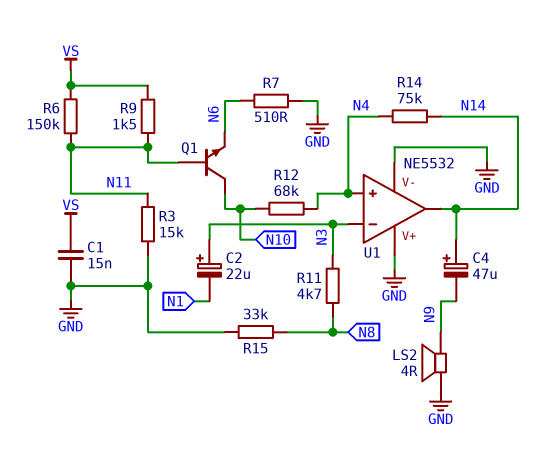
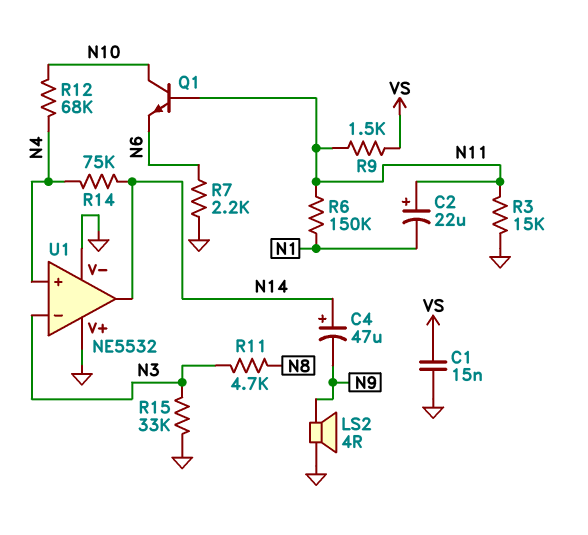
C2: 22uF (plus N3, minus N1) -> 22uF (plus N11, minus N1)
R6: 150k (N11, VS) -> 150k (N1, N11)
R7: 510 (GND, N6) -> 2.2k (GND, N6)
R15: 33k (GND, N8) -> 33k (GND, N3)

